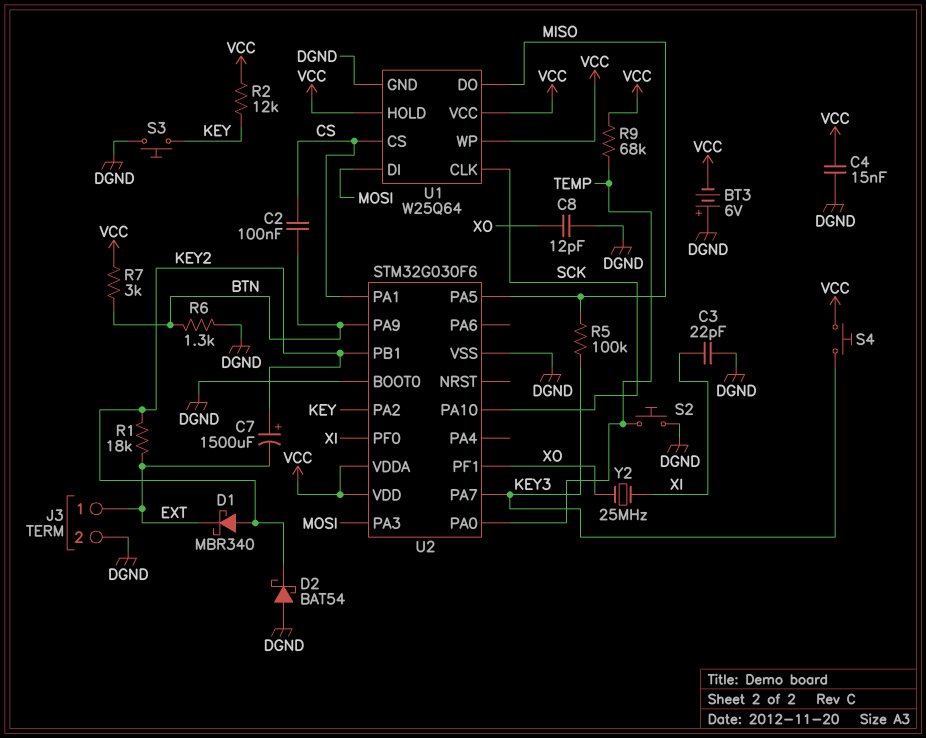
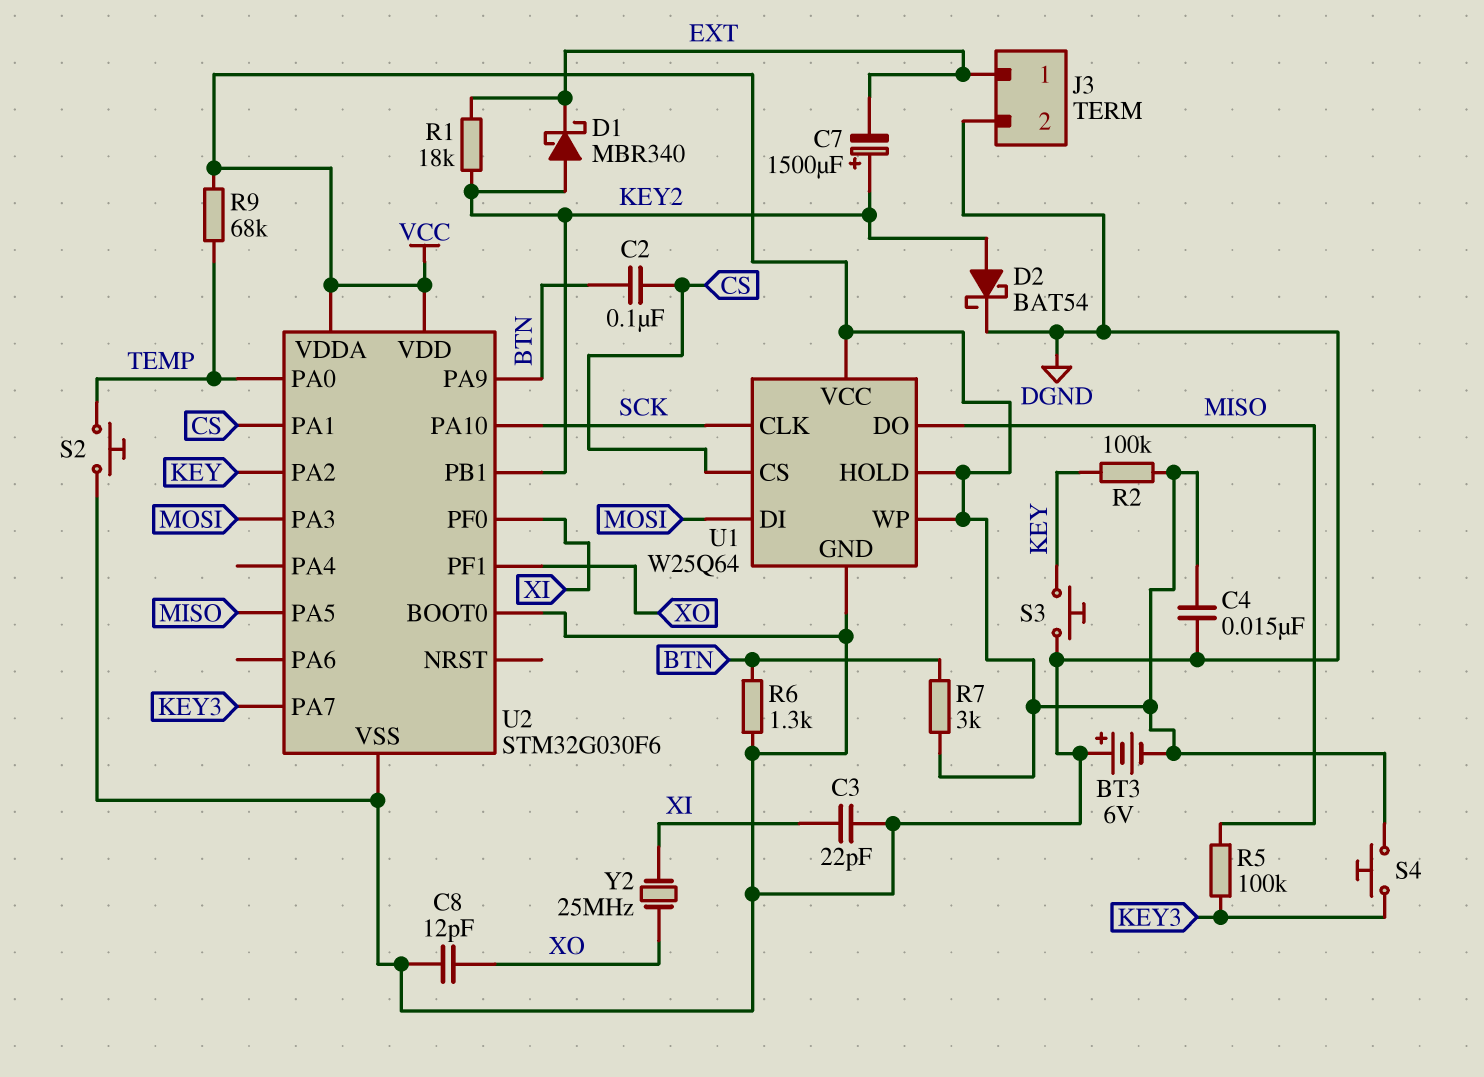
D2: schottky BAT54 (A DGND, K KEY2) -> schottky BAT54 (A KEY2, K DGND)
R2: 12k (KEY, VCC) -> 100k (KEY, VCC)

